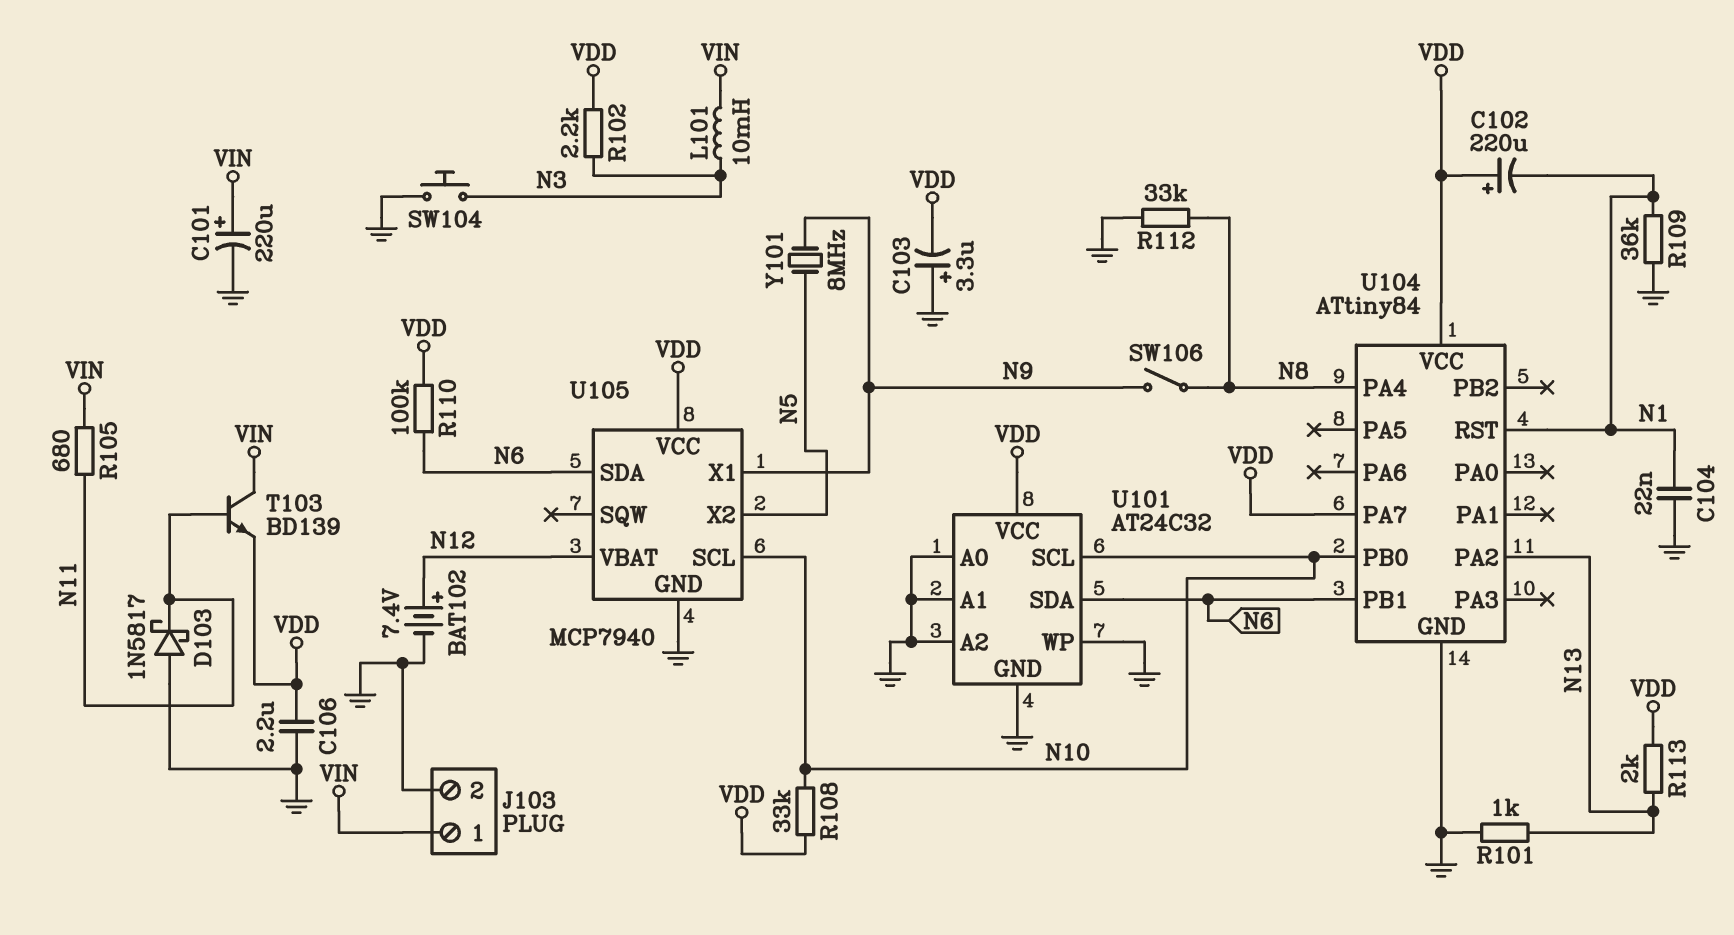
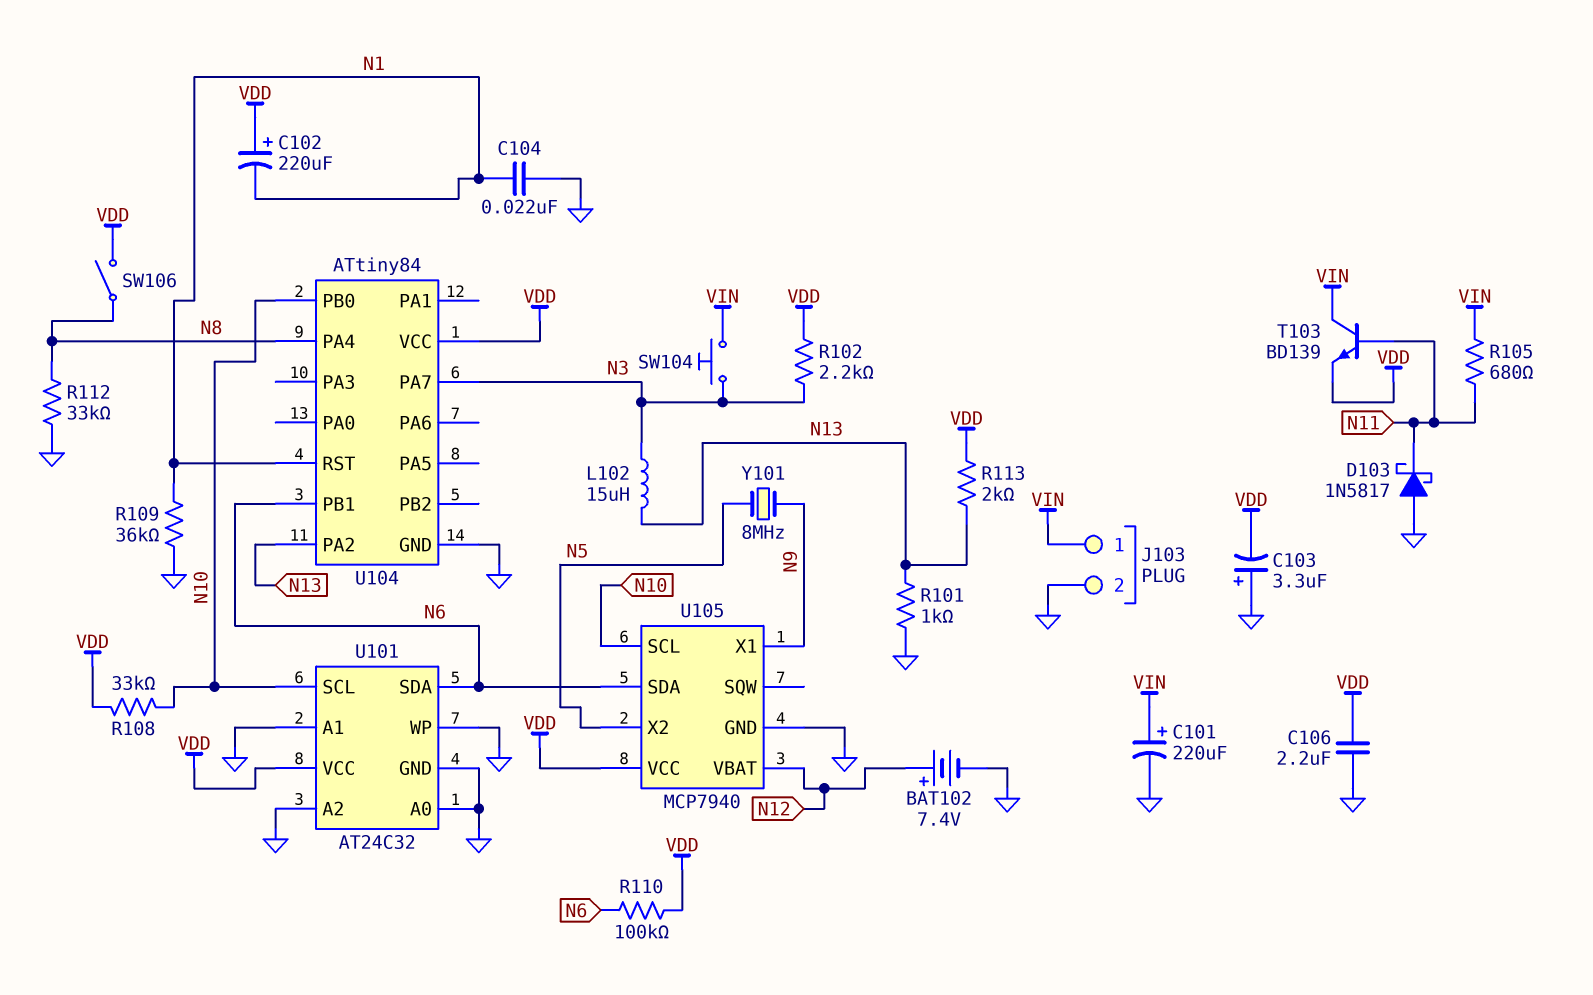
L101: 10mH (N3, VIN) -> none
L102: none -> 15uH (N3, N13)
SW104: button (GND, N3) -> button (N3, VIN)
SW106: switch (N8, N9) -> switch (N8, VDD)
U104 pin PA7: VDD -> N3

